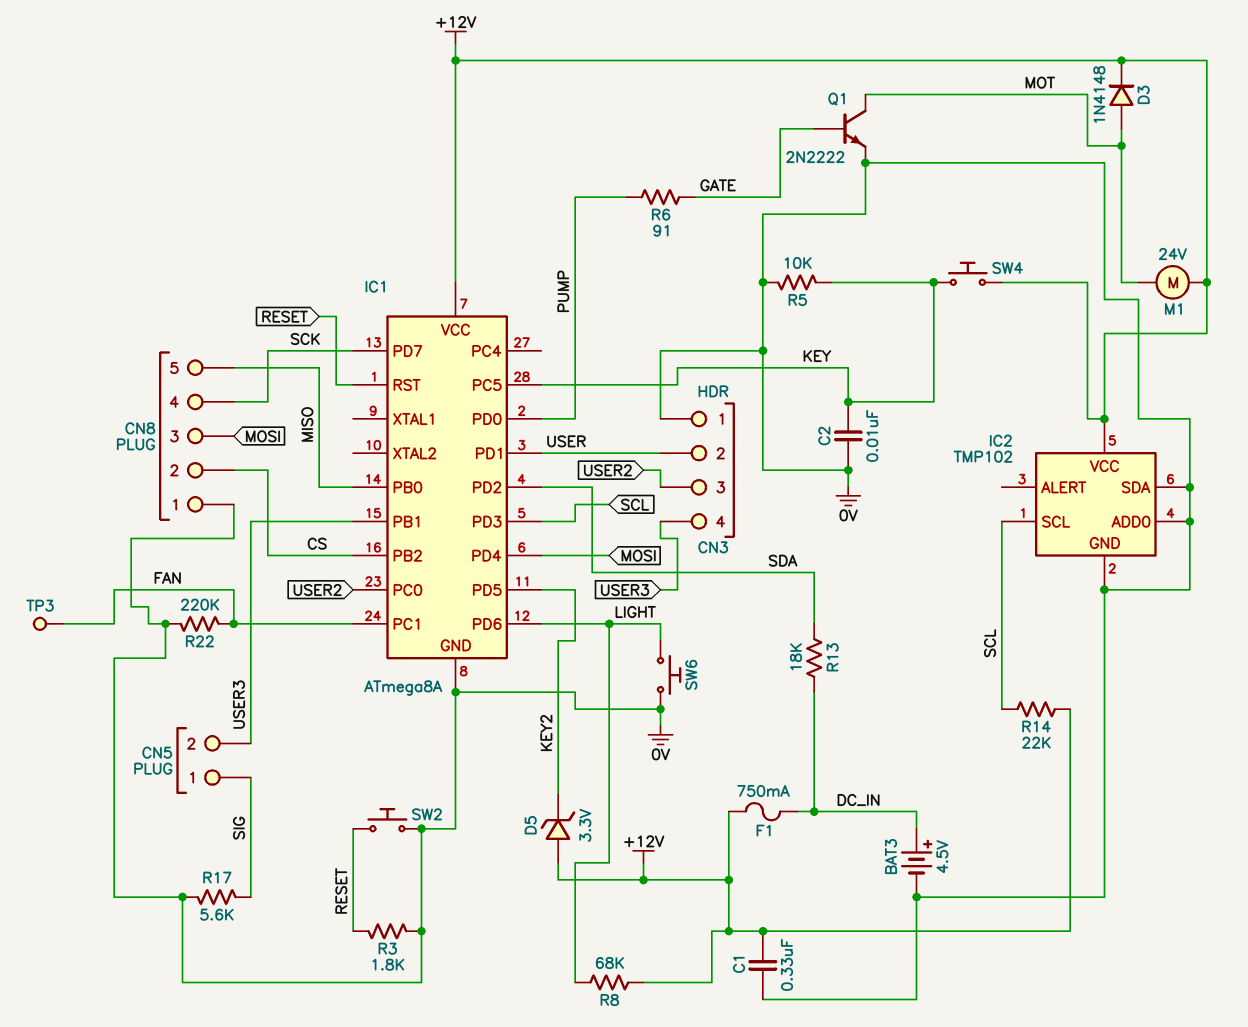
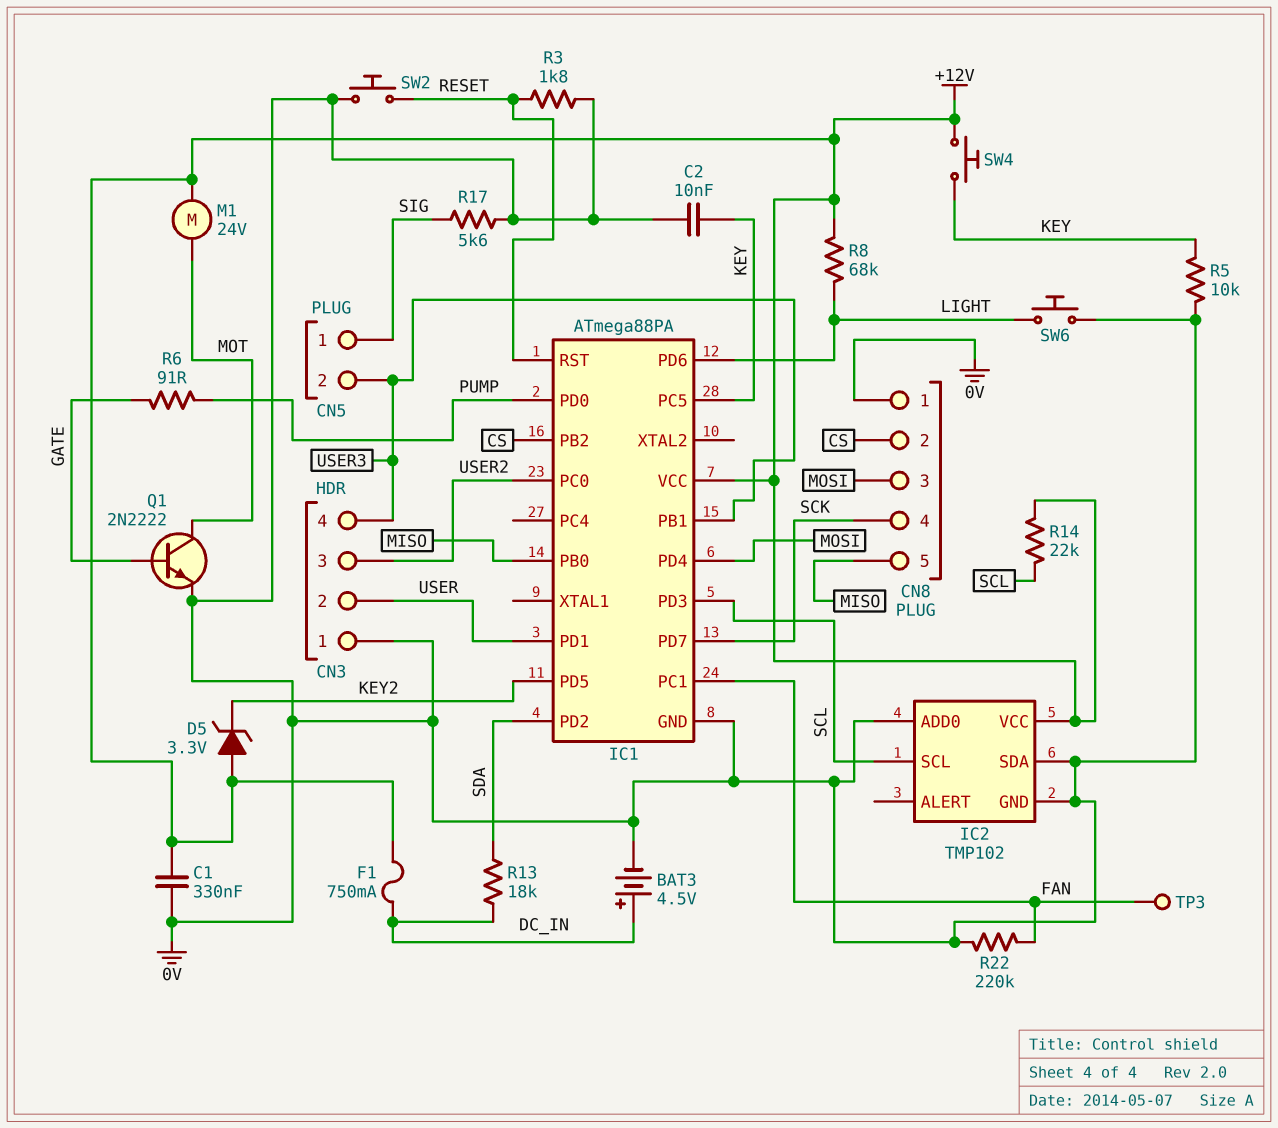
D3: diode 1N4148 (A MOT, K +12V) -> none
IC1: ATmega8A -> ATmega88PA

